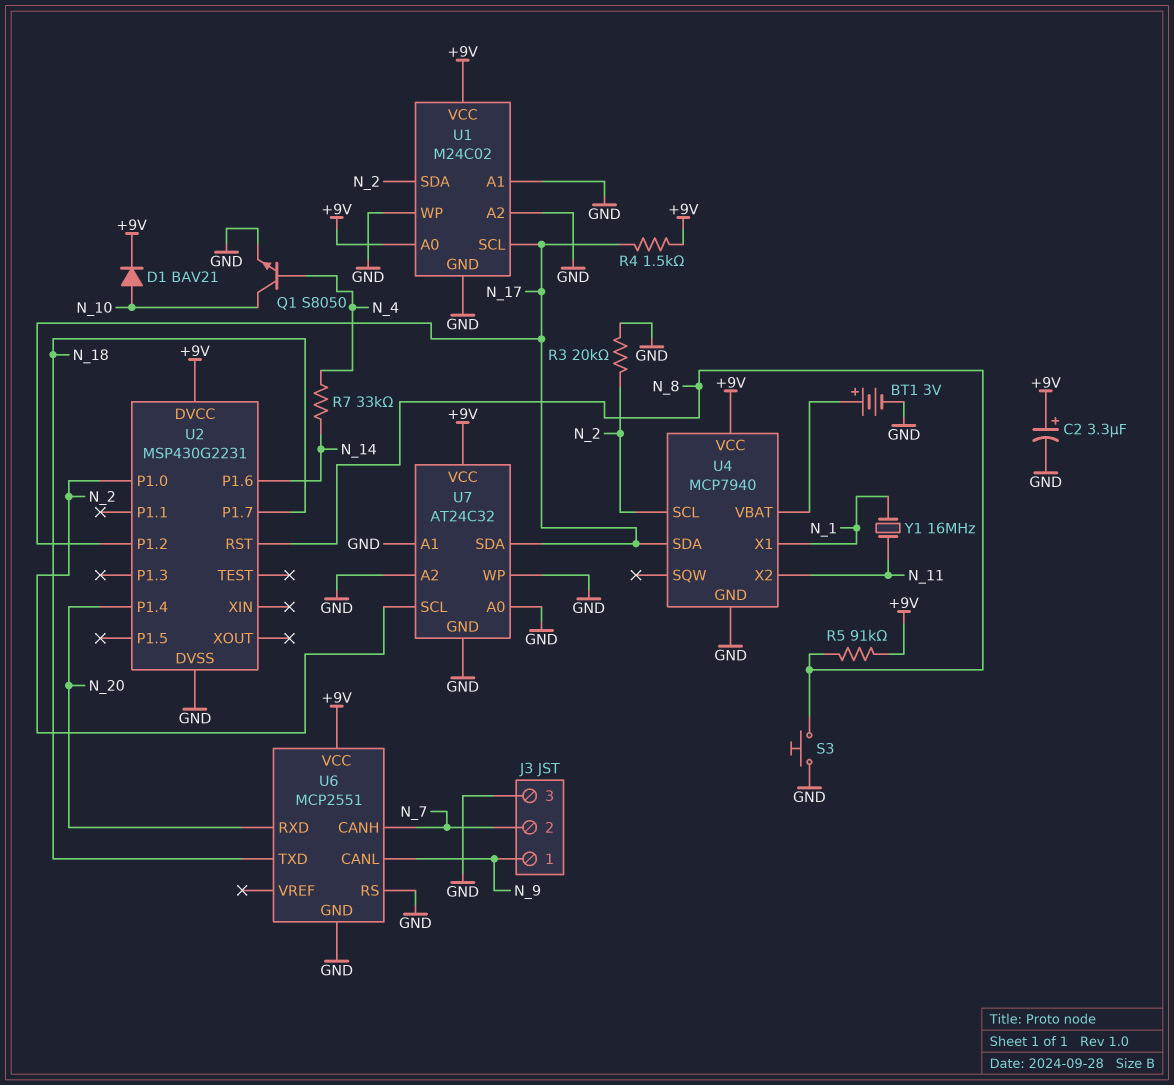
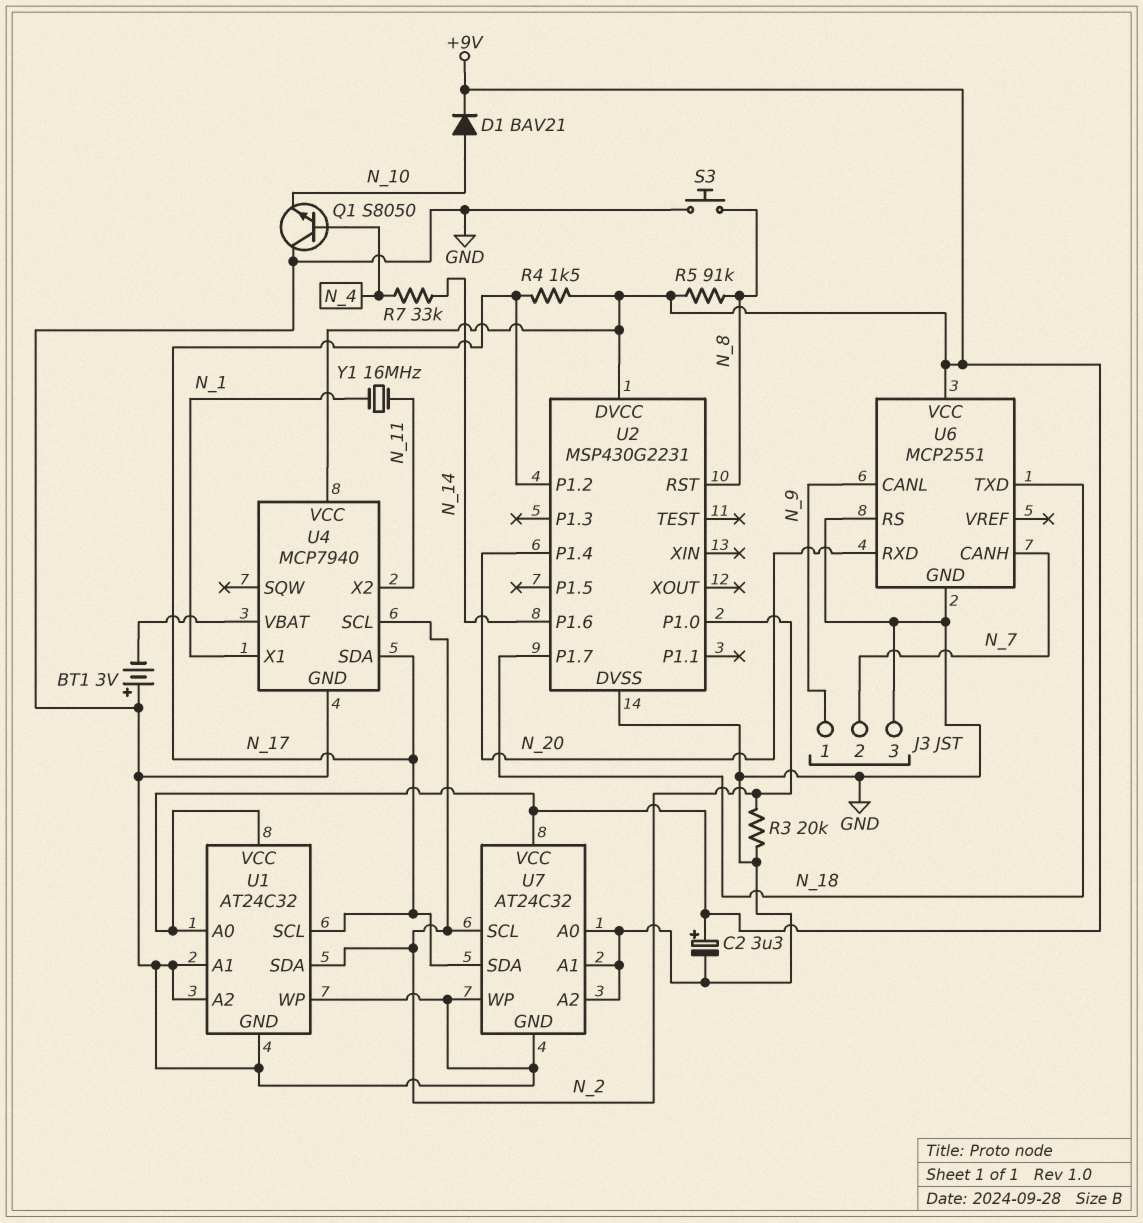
BT1: 3V (plus U4/VBAT, minus GND) -> 3V (plus GND, minus U4/VBAT)
Q1: NPN S8050 (B N_4, C N_10, E GND) -> NPN S8050 (B N_4, C GND, E N_10)
U1: M24C02 -> AT24C32

